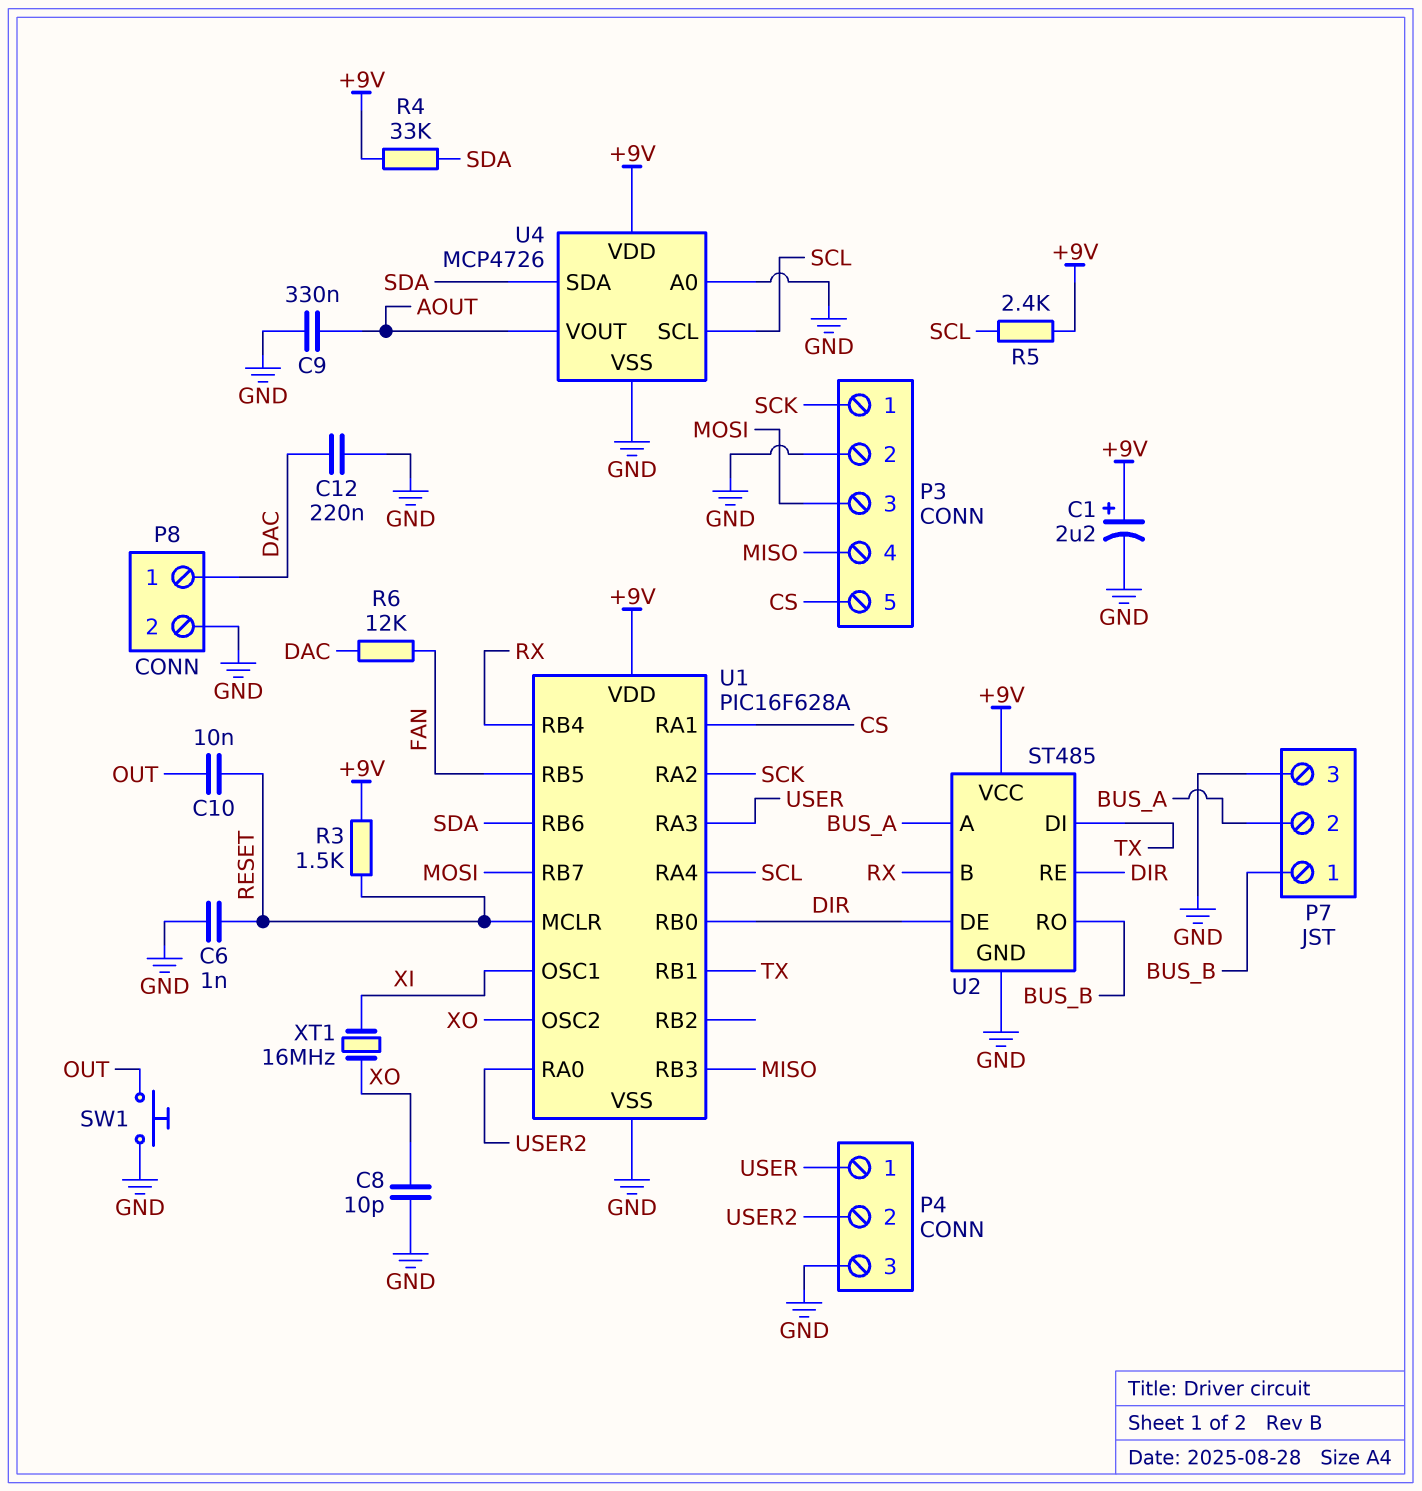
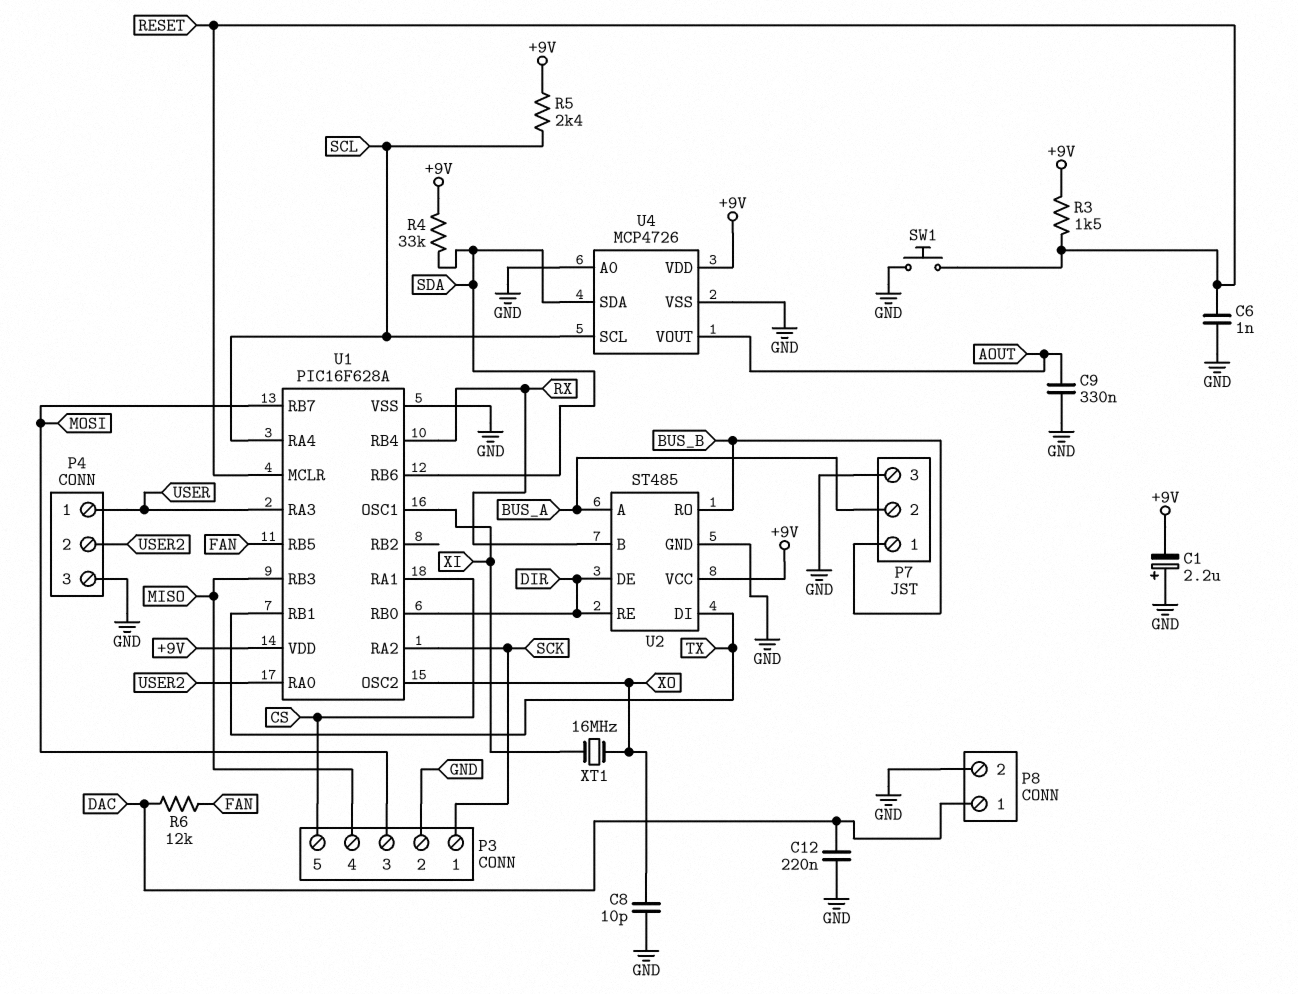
C1: 2.2uF (plus +9V, minus GND) -> 2.2uF (plus GND, minus +9V)
C10: 10nF (OUT, RESET) -> none
SW1: button (GND, OUT) -> button (GND, RESET)

